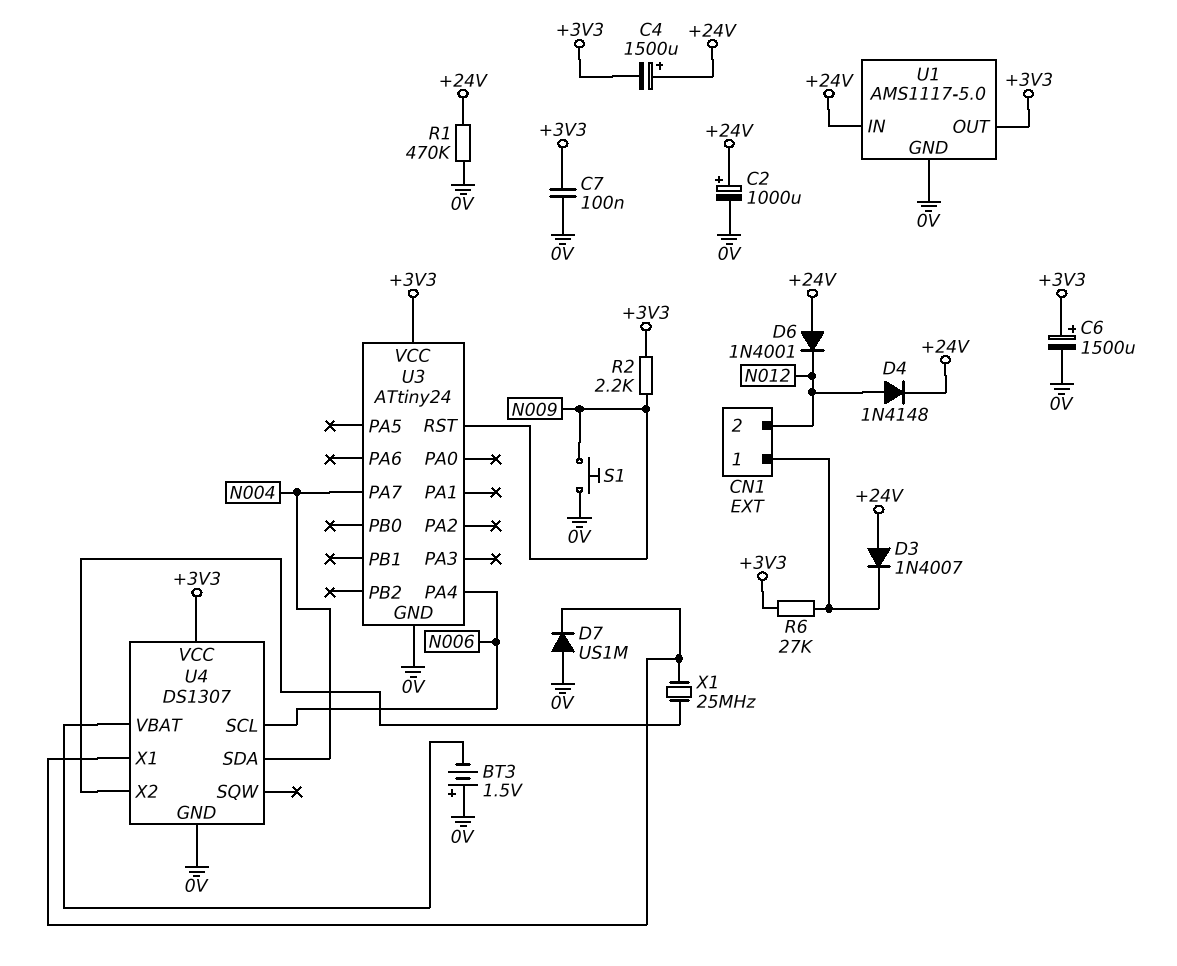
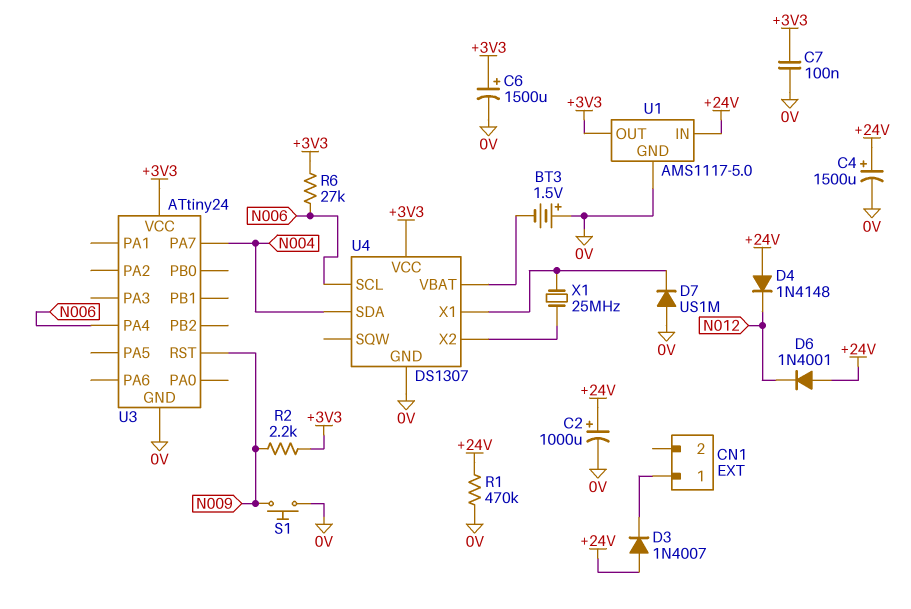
C4: 1500uF (plus +24V, minus +3V3) -> 1500uF (plus +24V, minus 0V)
CN1 pin 2: N012 -> none
D4: diode 1N4148 (A N012, K +24V) -> diode 1N4148 (A +24V, K N012)
R6: 27k (+3V3, CN1/1) -> 27k (+3V3, N006)

